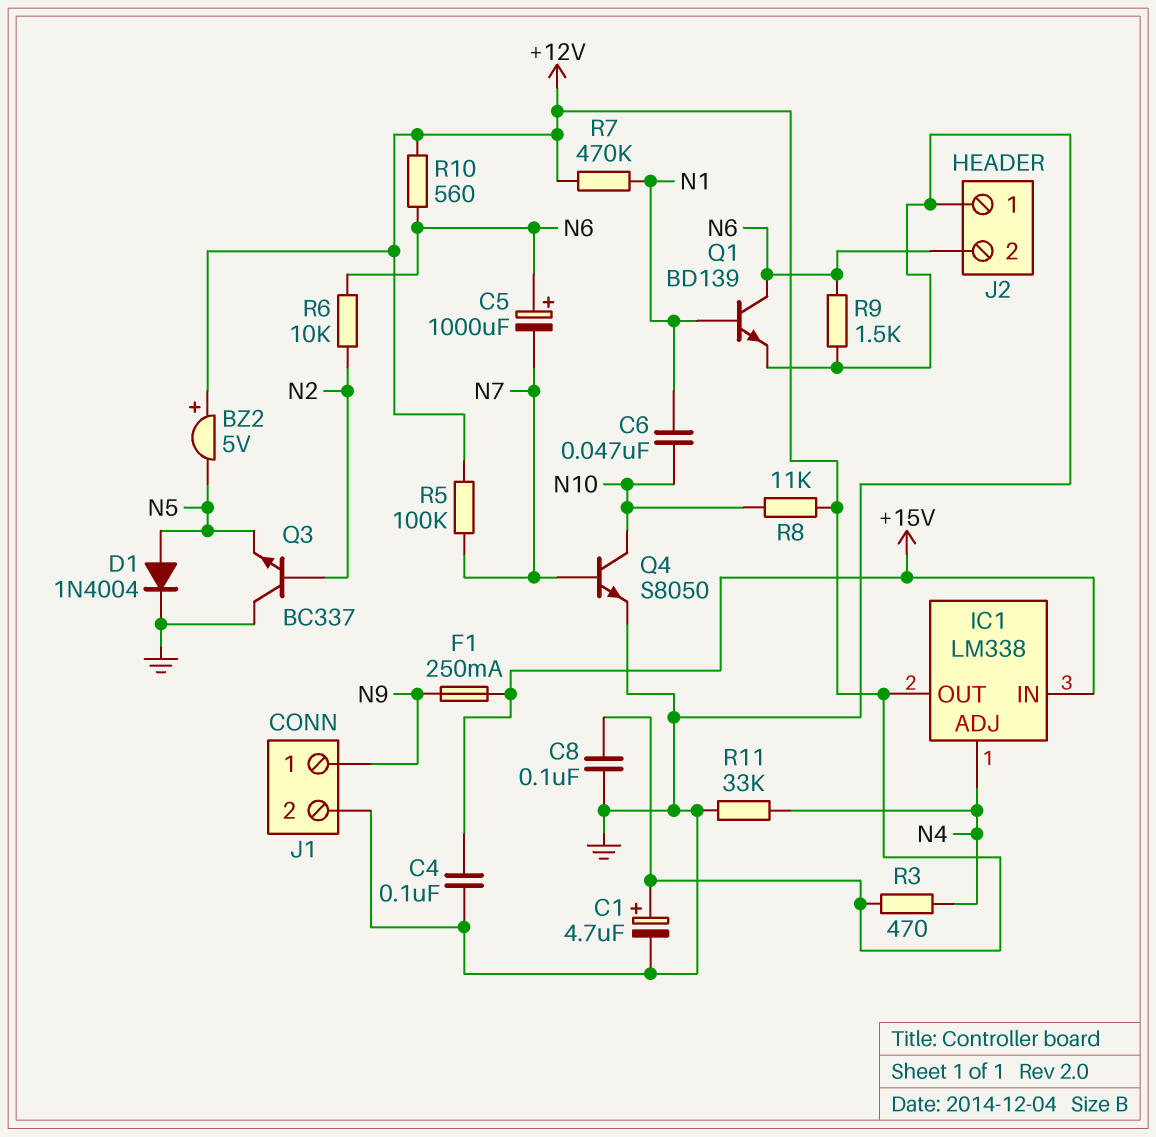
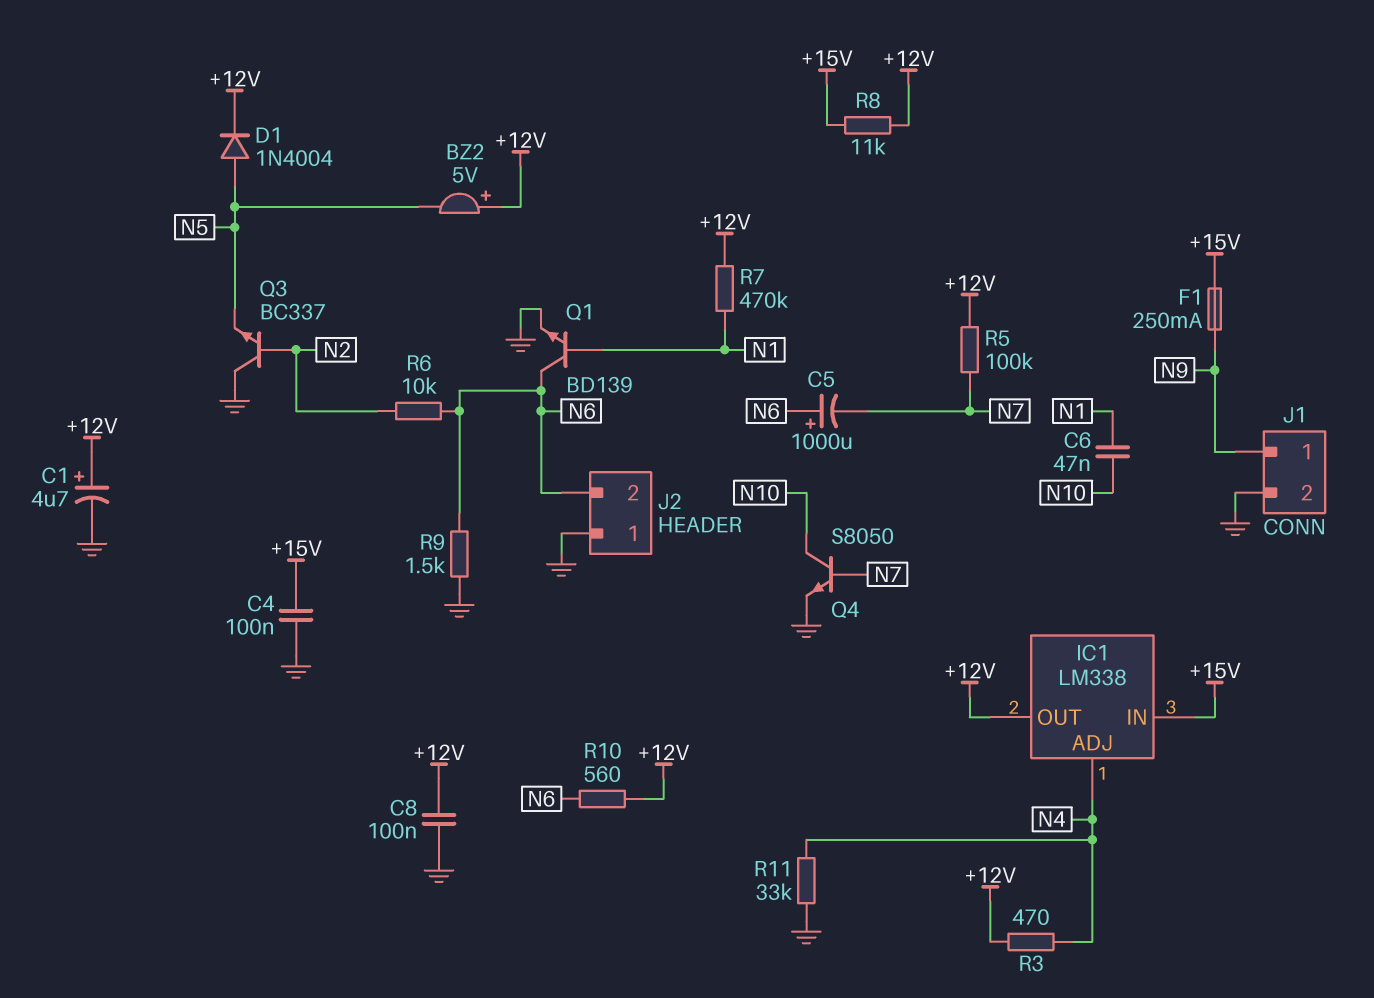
D1: diode 1N4004 (A N5, K GND) -> diode 1N4004 (A N5, K +12V)
R8: 11k (+12V, N10) -> 11k (+12V, +15V)

